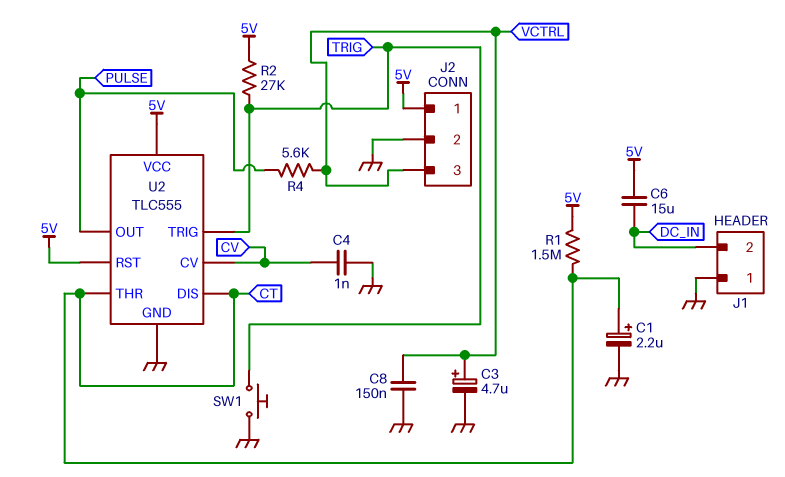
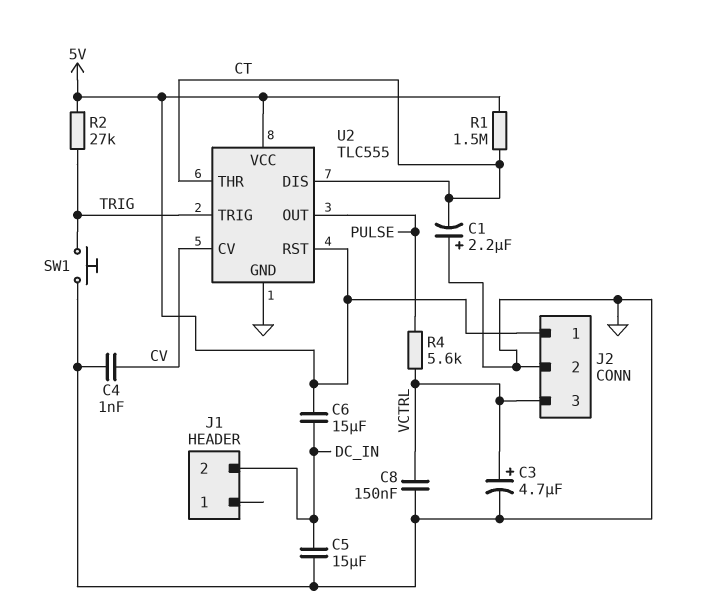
C1: 2.2uF (plus CT, minus GND) -> 2.2uF (plus GND, minus CT)
C5: none -> 15uF (DC_IN, GND)
J1 pin 1: GND -> none

